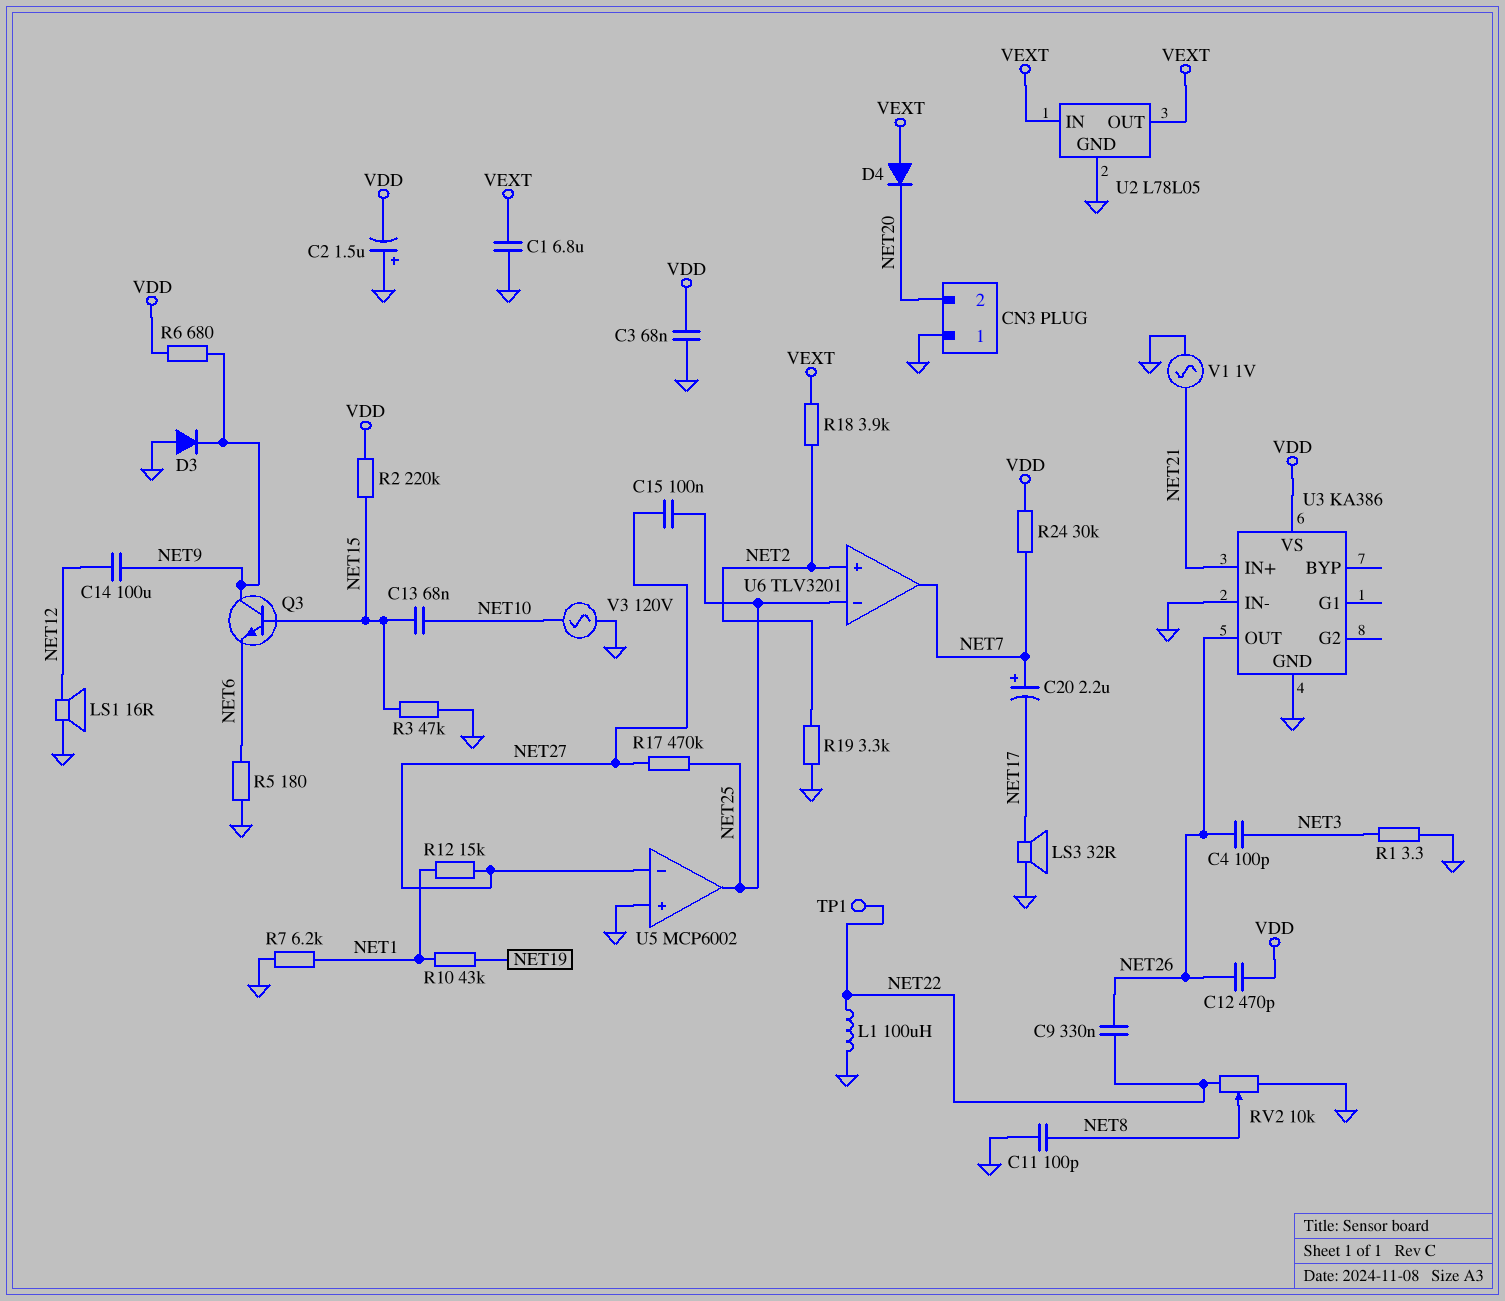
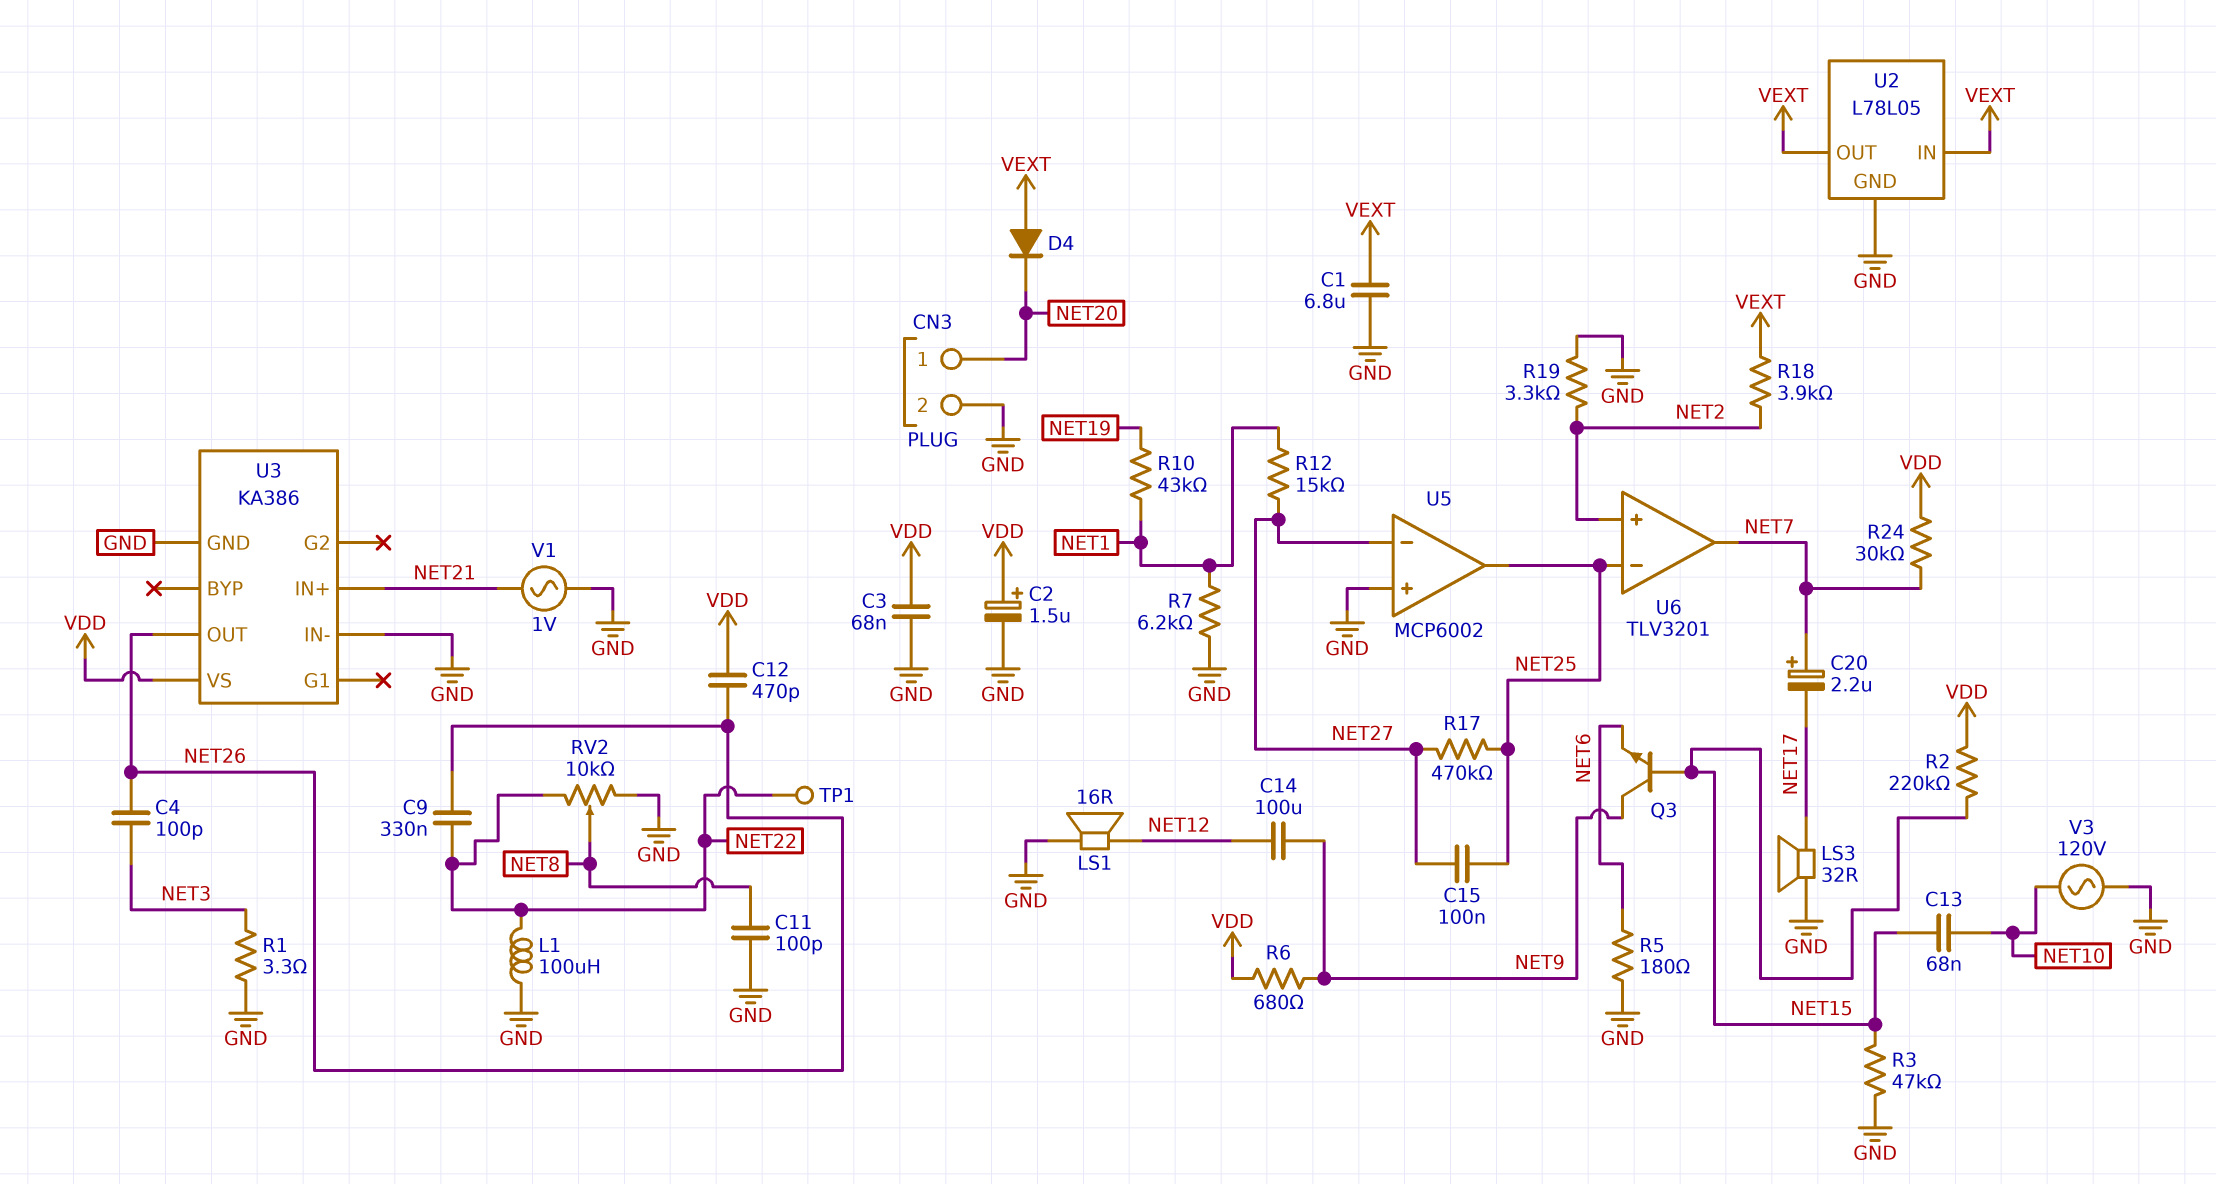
C2: 1.5uF (plus GND, minus VDD) -> 1.5uF (plus VDD, minus GND)
CN3 pin 1: GND -> NET20
CN3 pin 2: NET20 -> GND
D3: diode (A GND, K NET9) -> none

